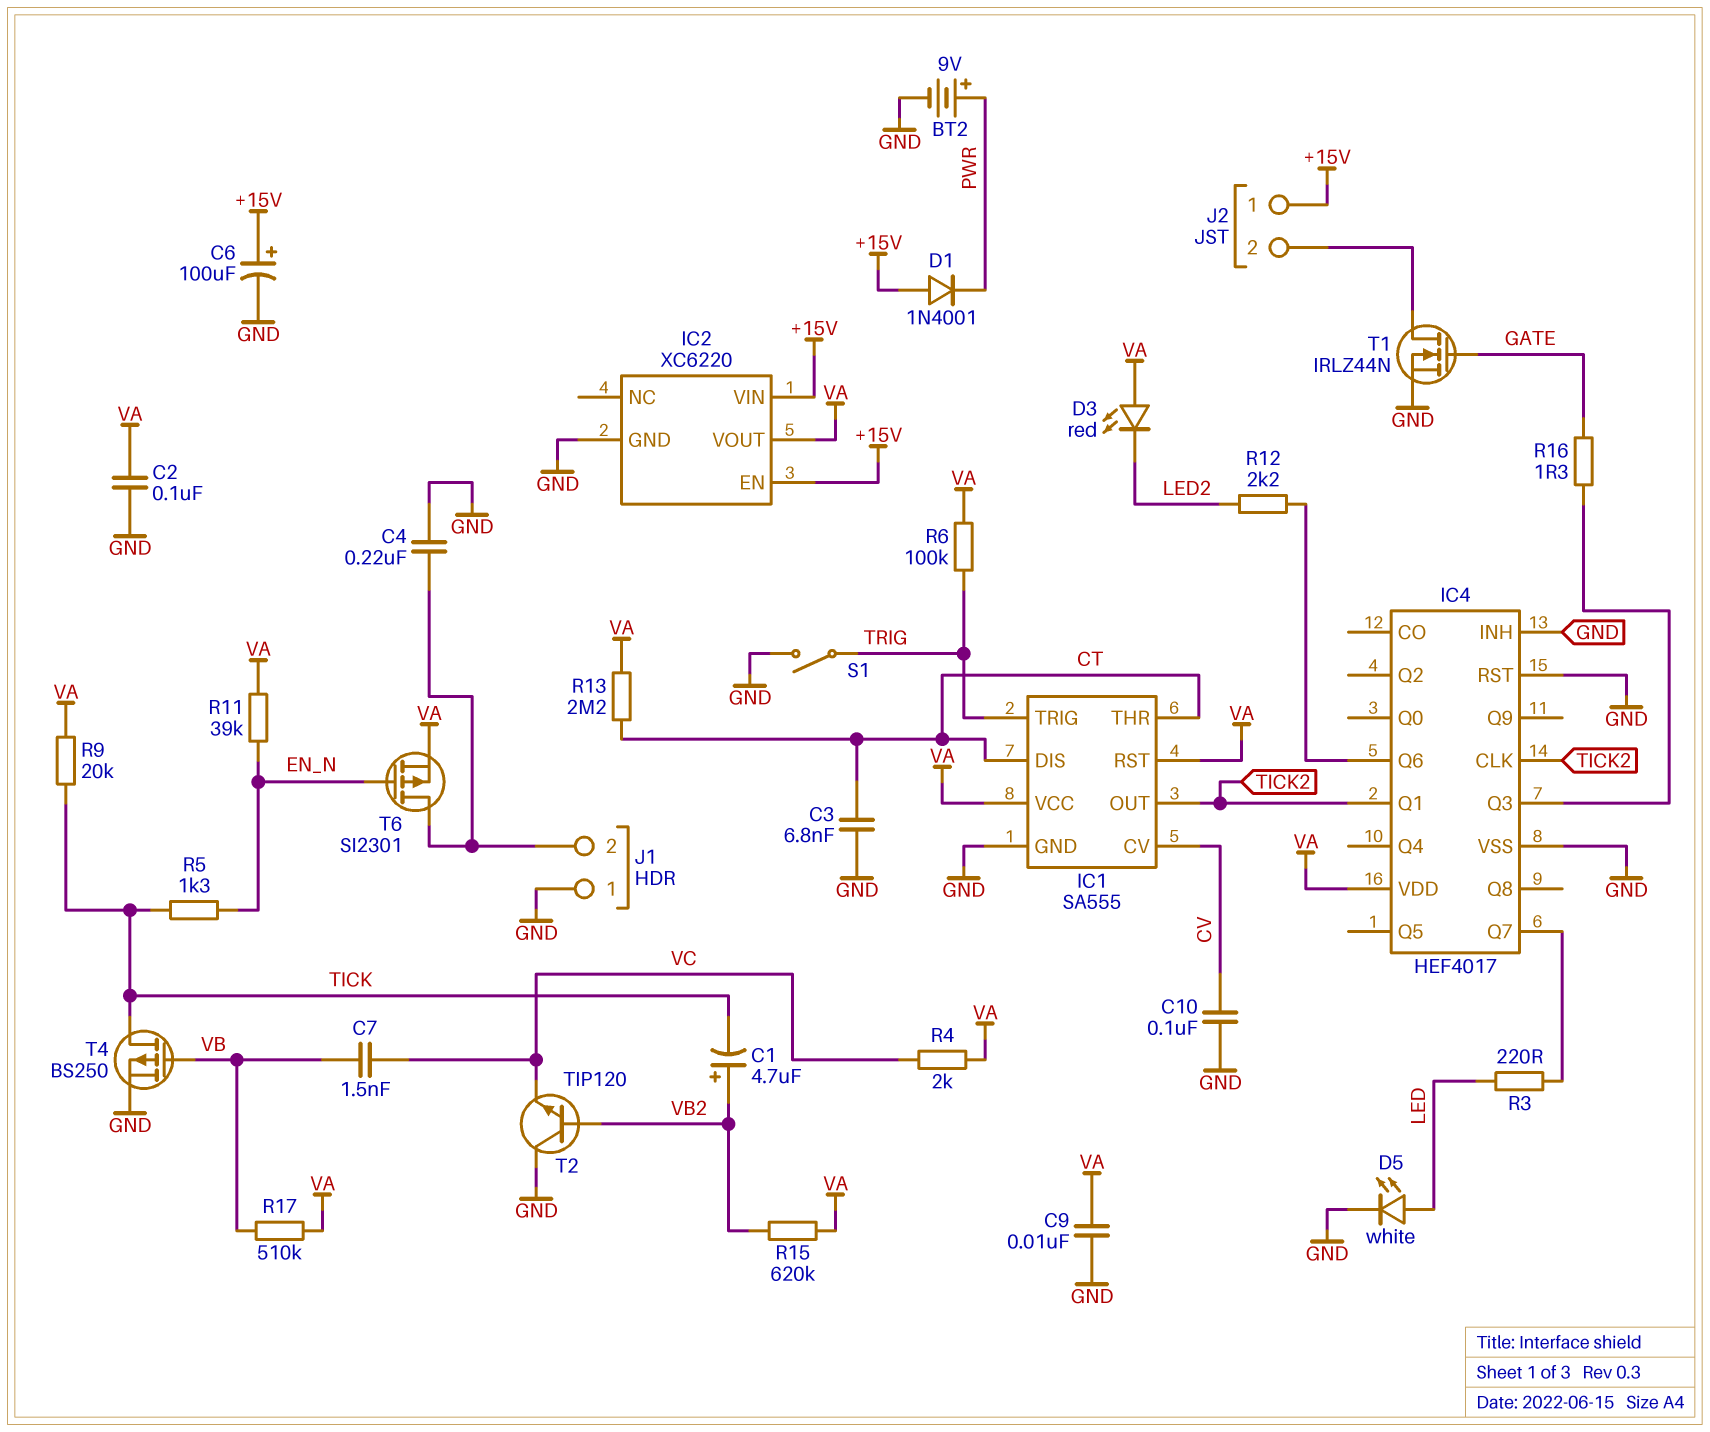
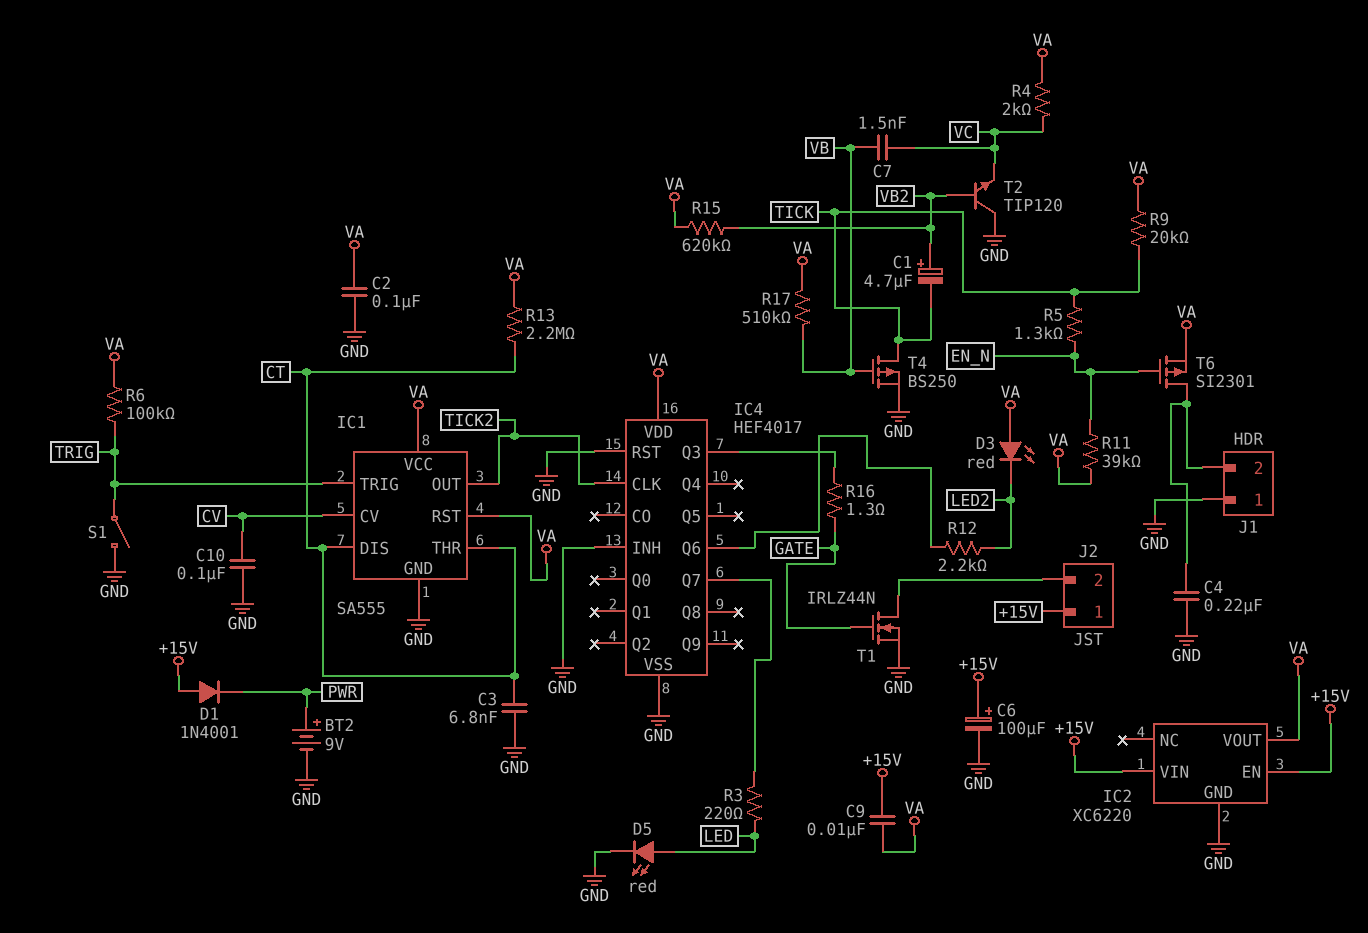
C9: 10nF (GND, VA) -> 10nF (+15V, VA)
D5: LED white (A LED, K GND) -> LED red (A LED, K GND)
IC4 pin Q1: TICK2 -> none

